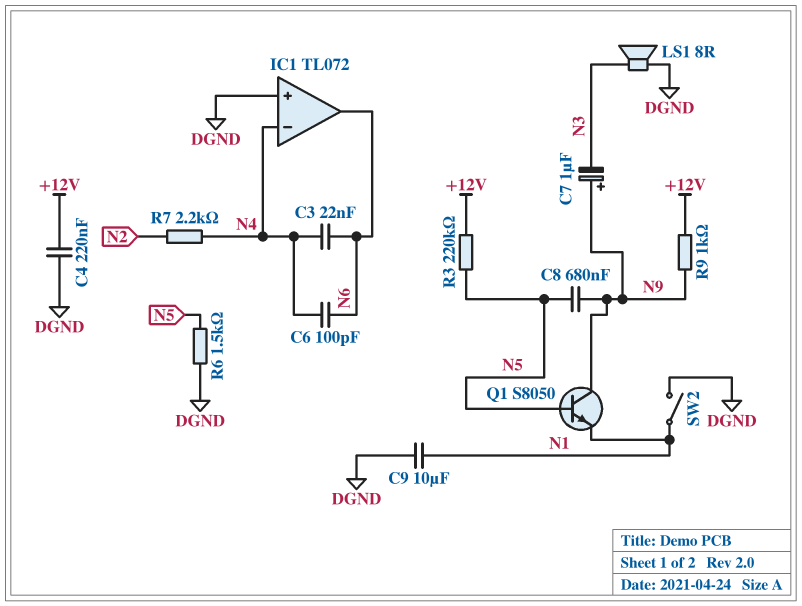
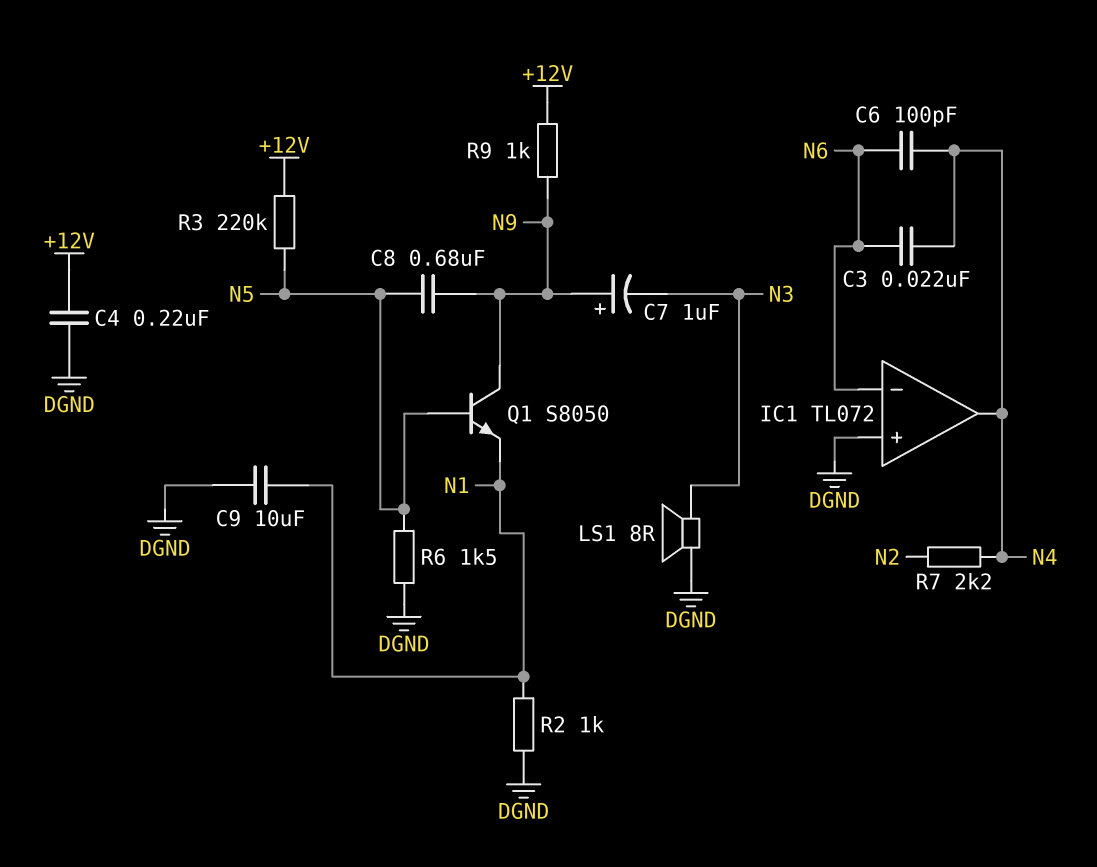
IC1 pin in-: N4 -> N6
IC1 pin out: N6 -> N4
R2: none -> 1k (DGND, N1)
SW2: switch (DGND, N1) -> none

